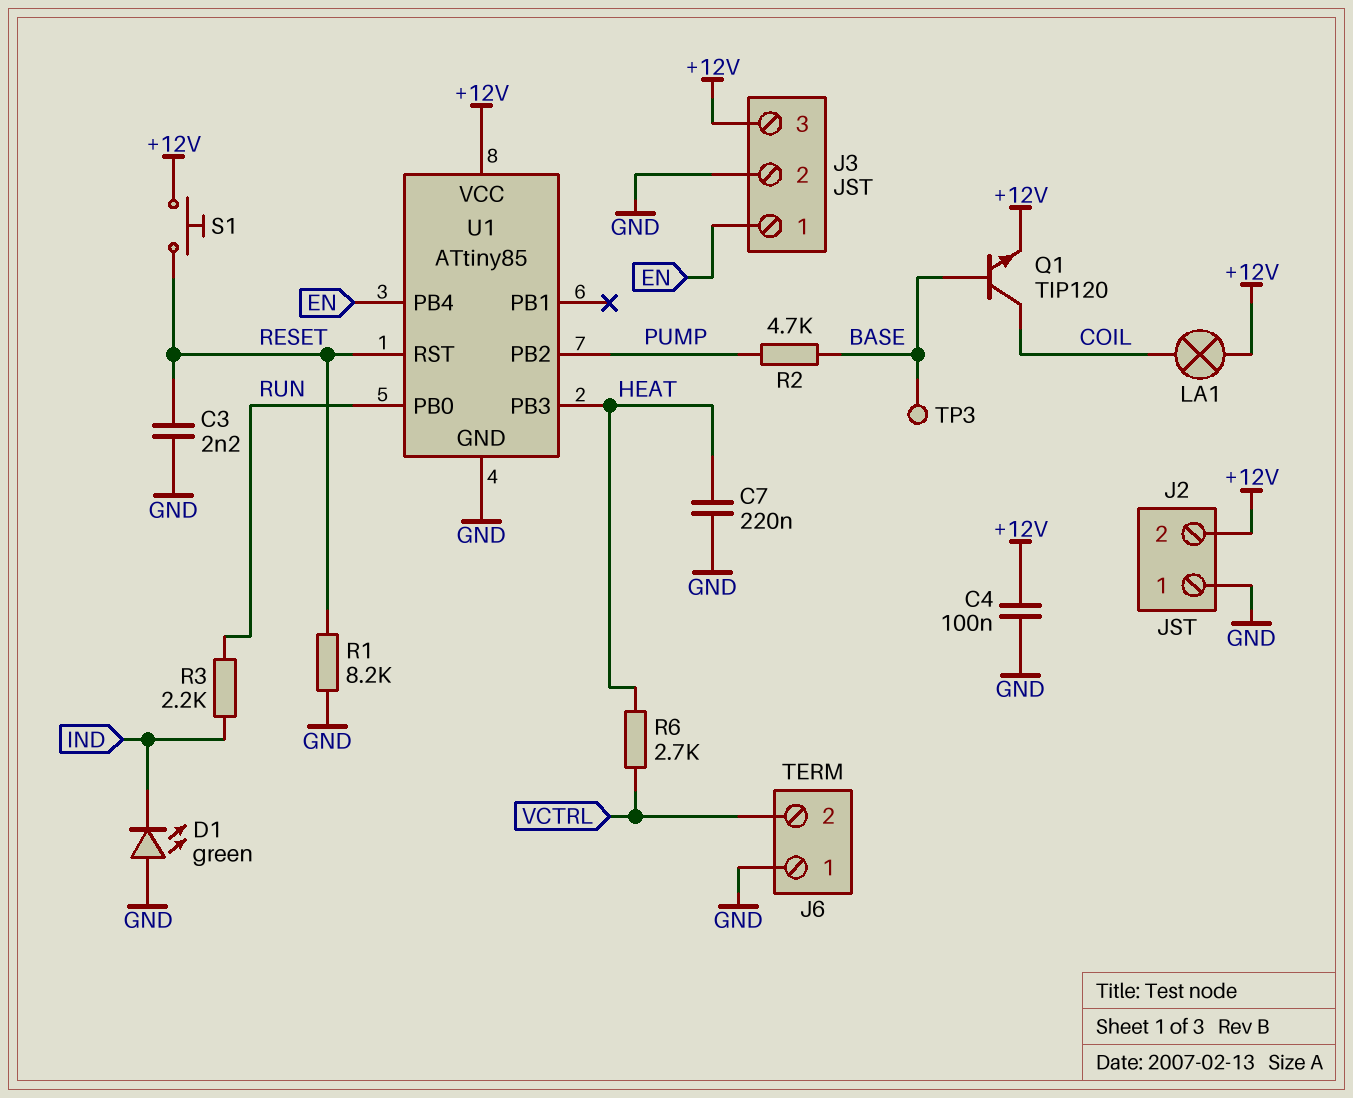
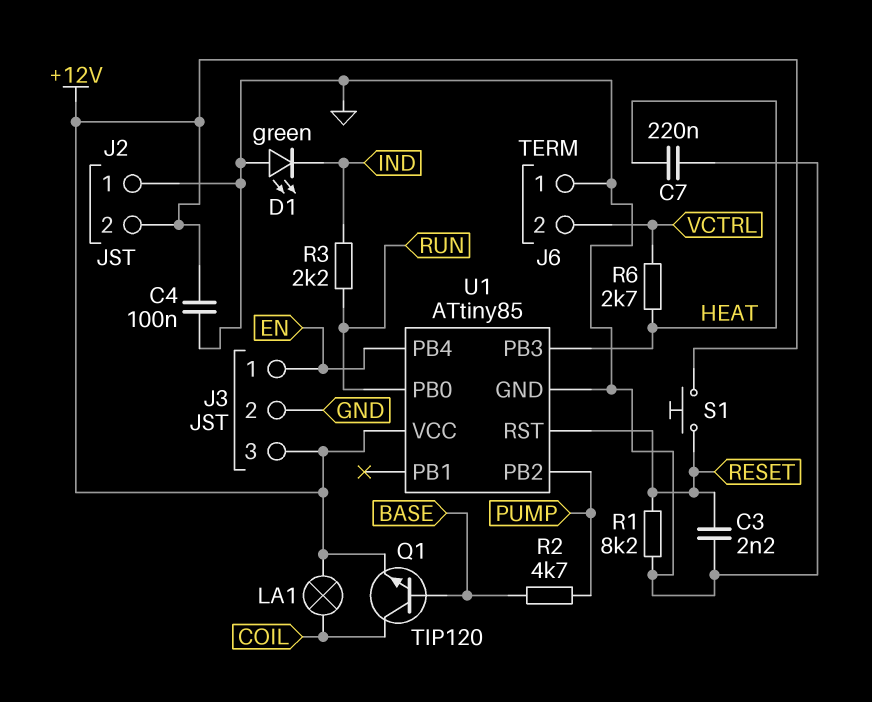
TP3: test point (BASE) -> none

